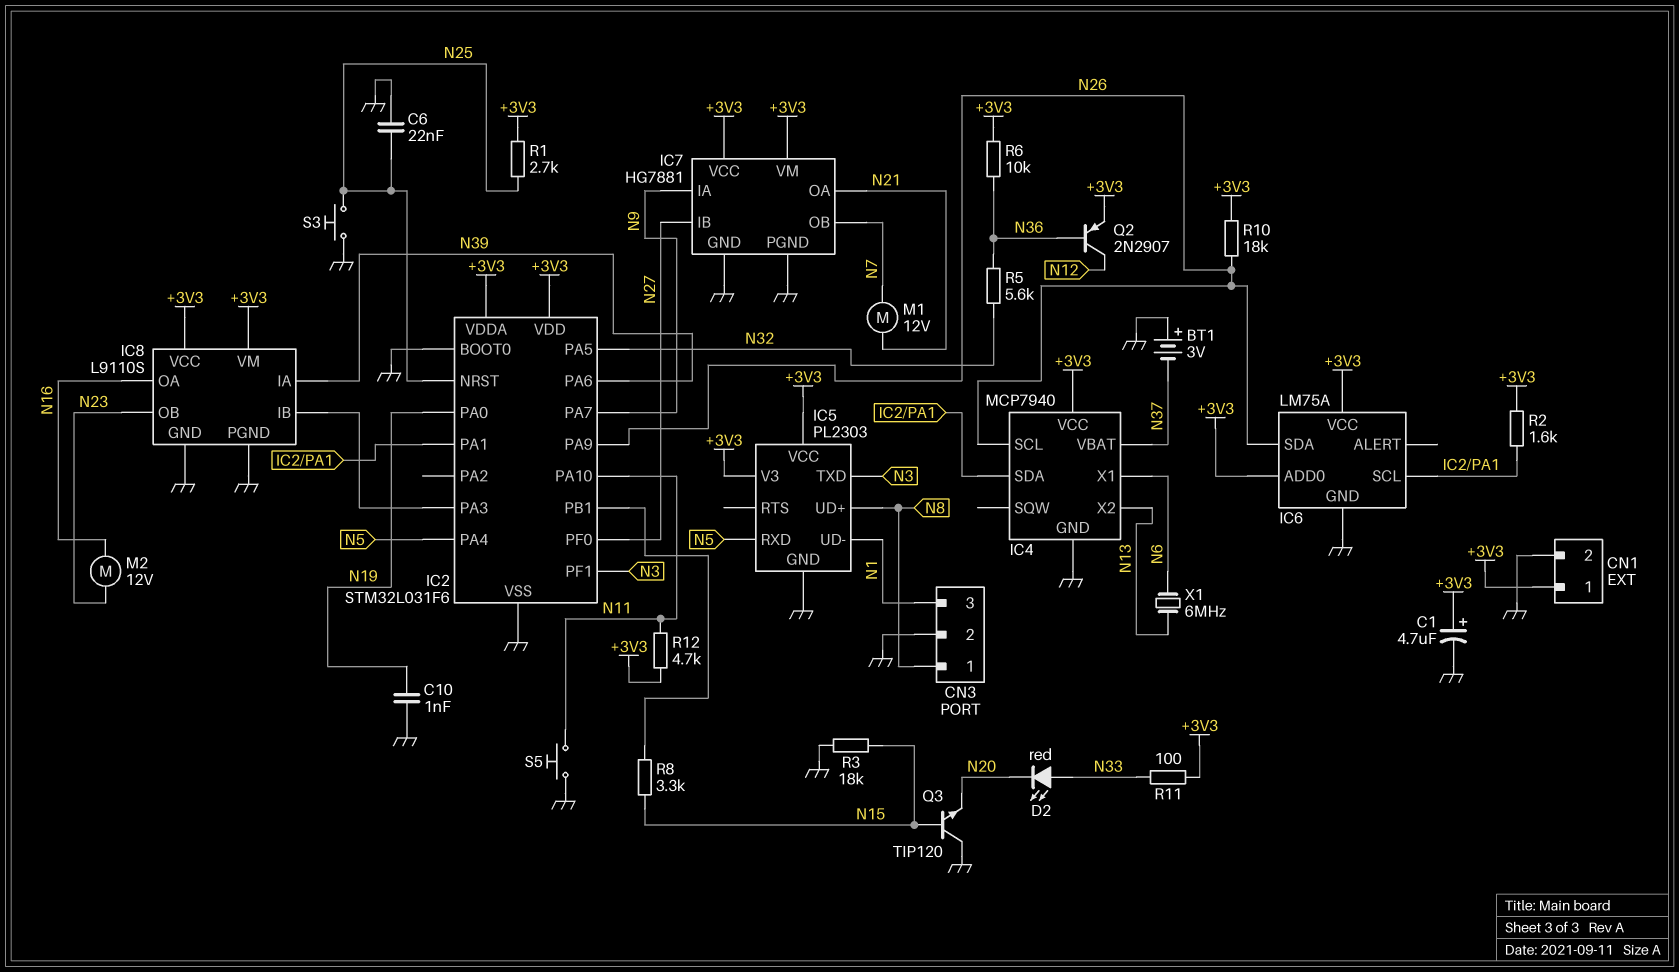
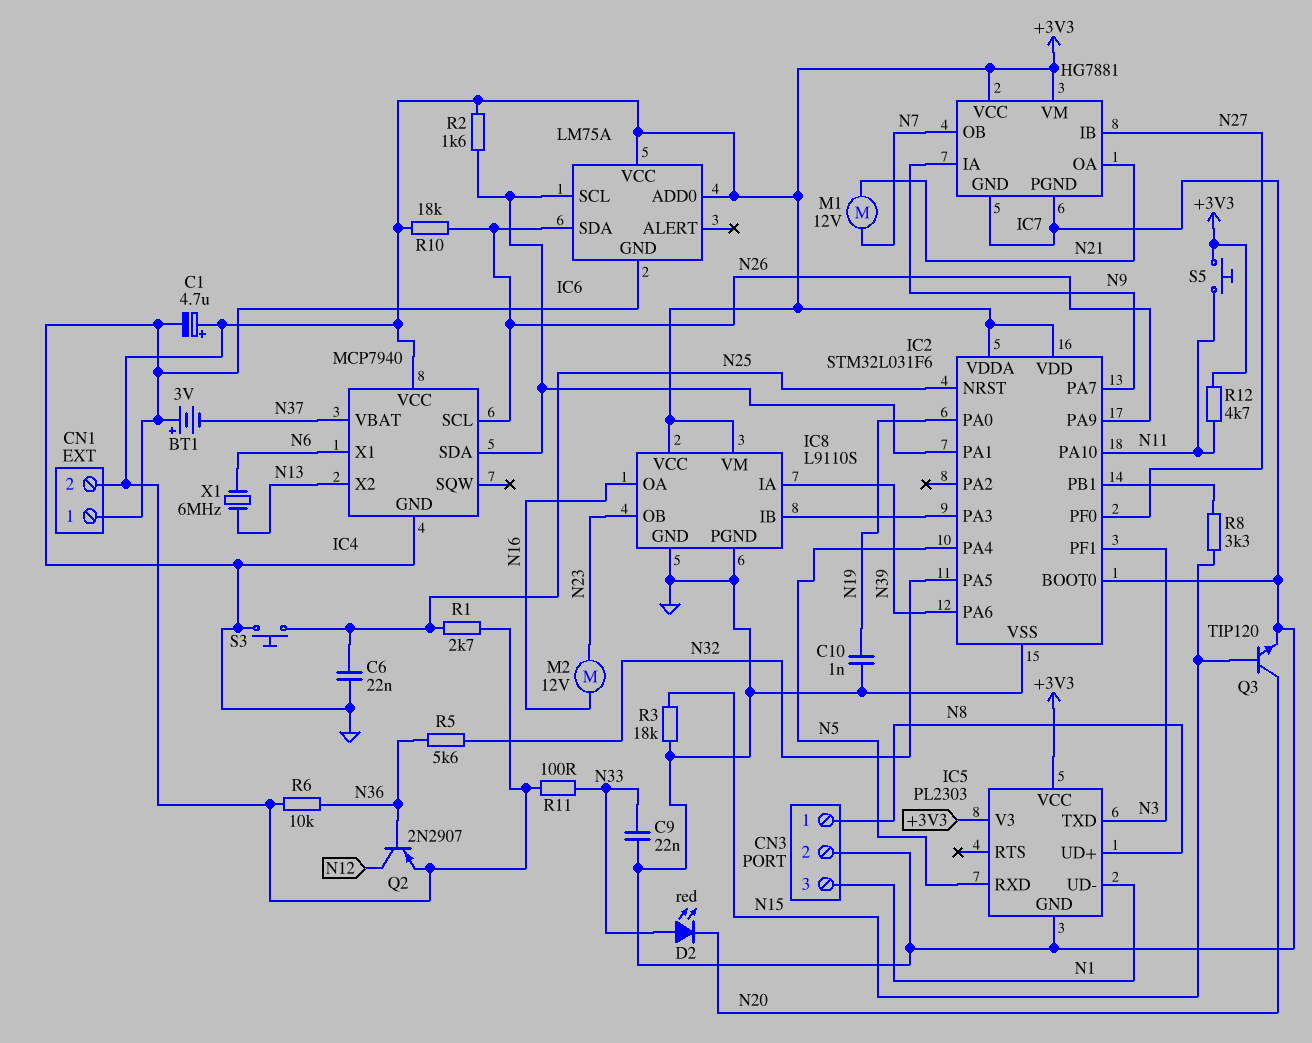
C9: none -> 22nF (GND, N33)
CN1 pin 1: +3V3 -> GND
CN1 pin 2: GND -> +3V3
Q3: NPN TIP120 (B N15, C GND, E N20) -> NPN TIP120 (B N15, C N20, E GND)
S5: button (GND, N11) -> button (+3V3, N11)

